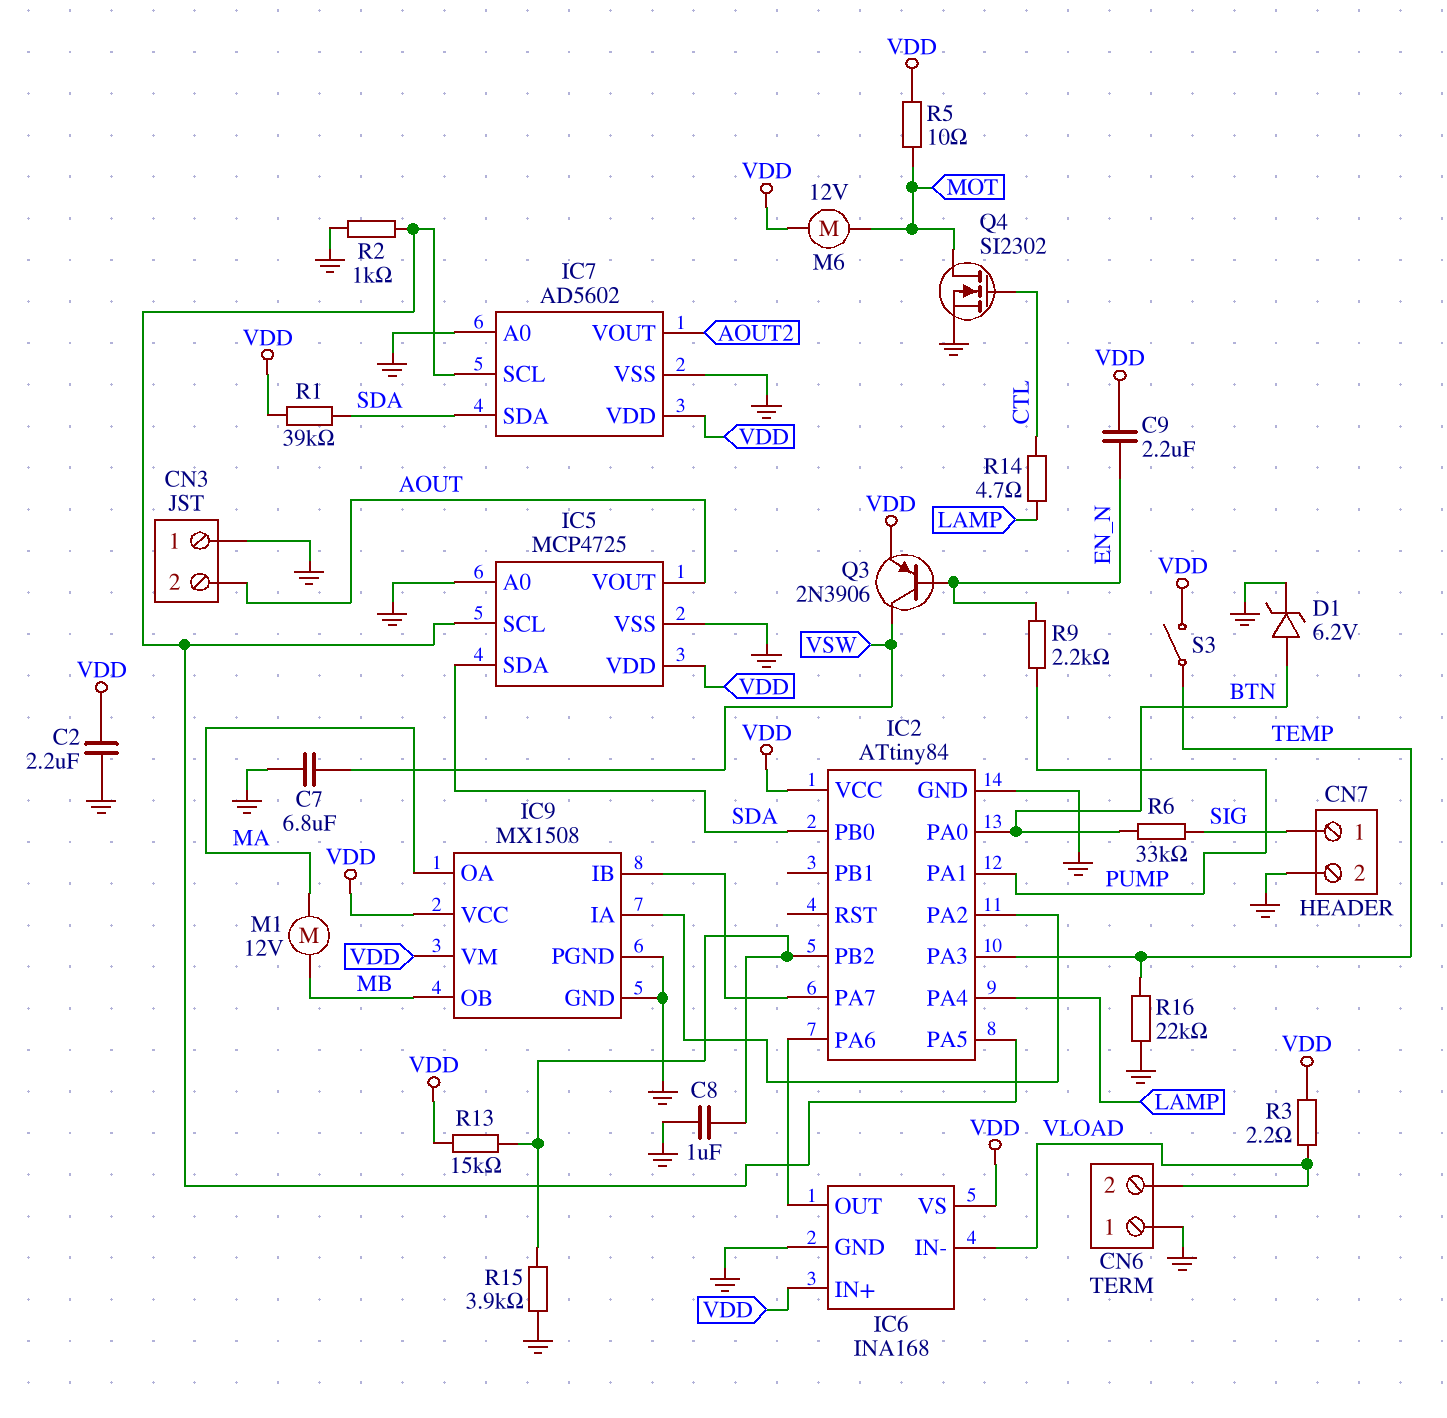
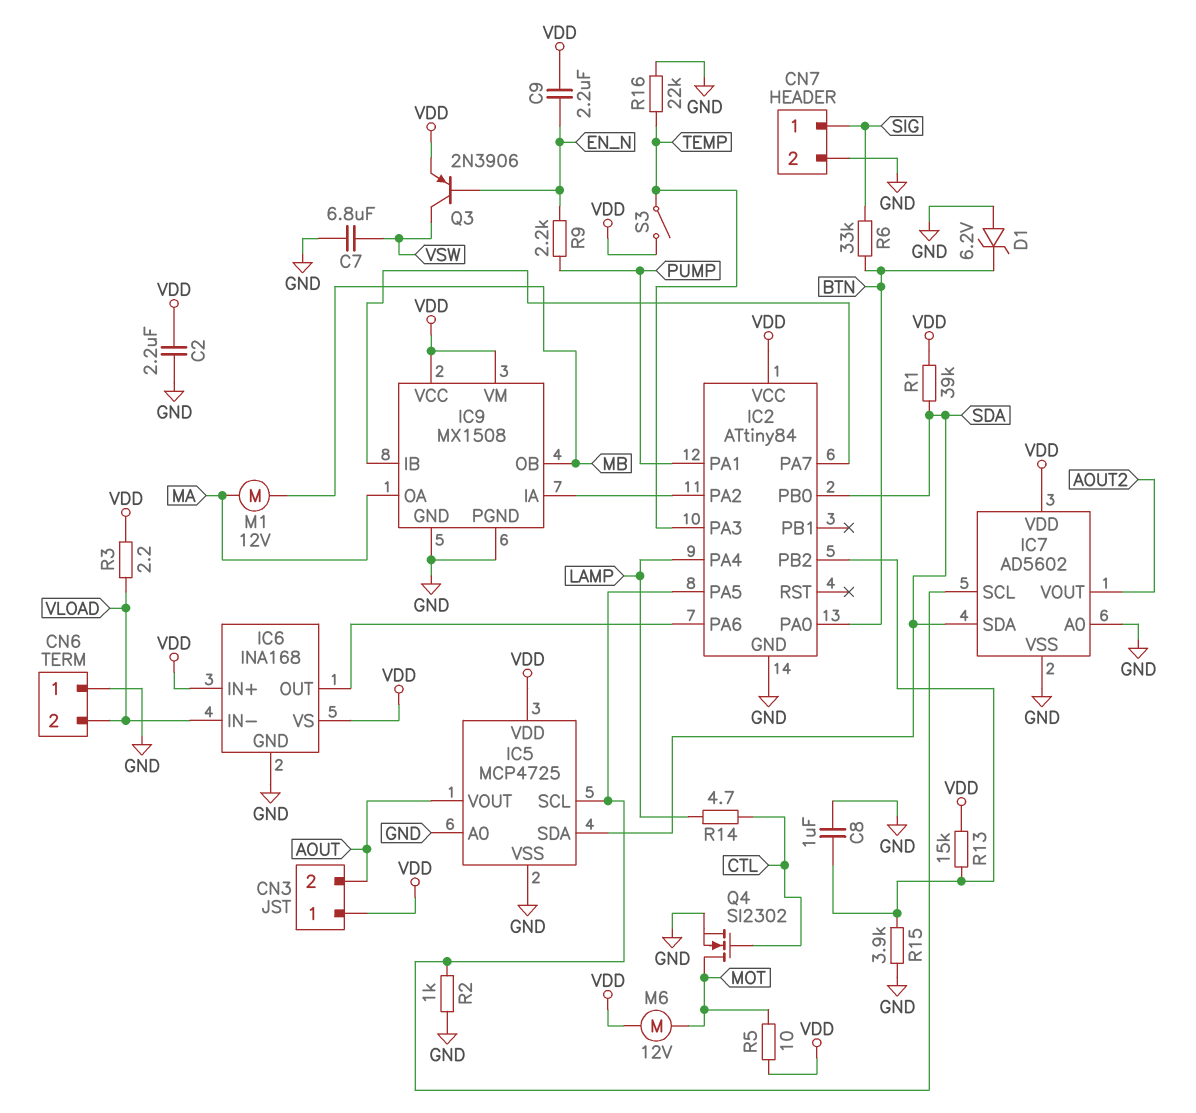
CN3 pin 1: GND -> VDD
D1: zener 6.2V (A BTN, K GND) -> zener 6.2V (A GND, K BTN)

